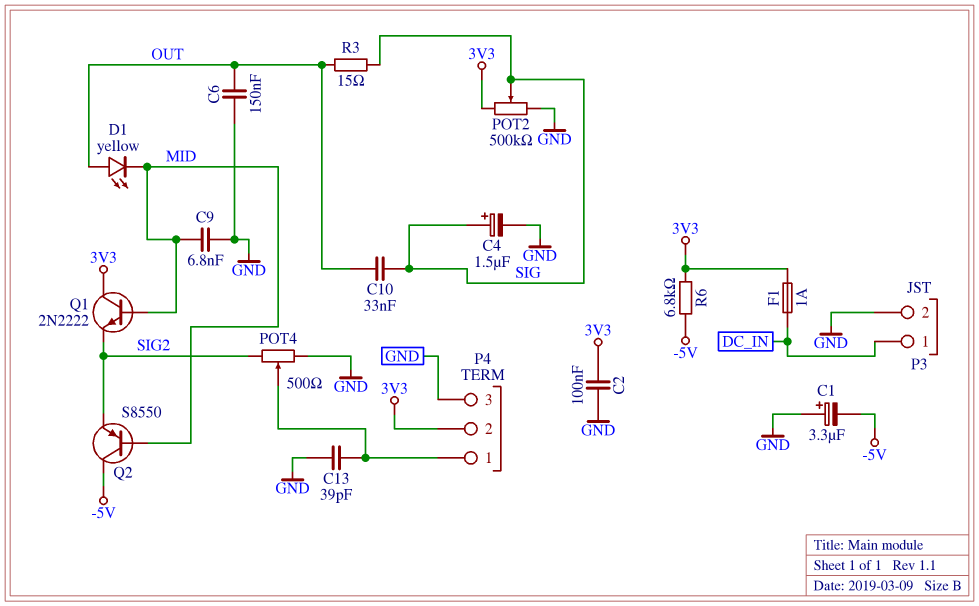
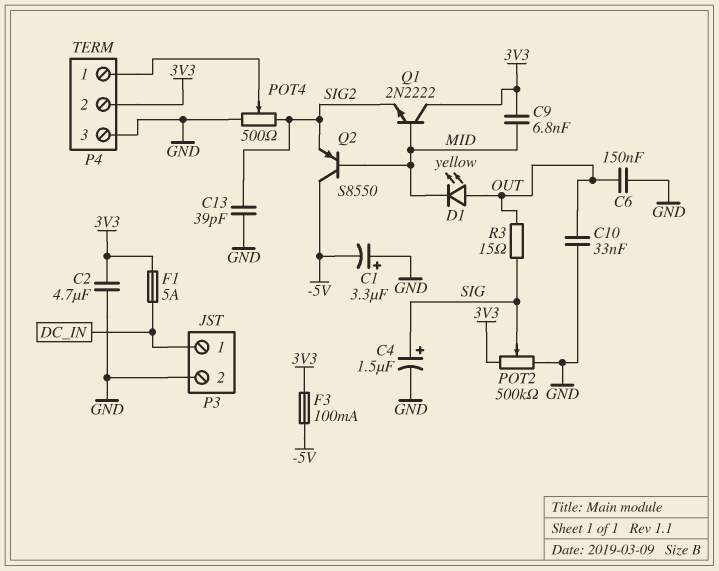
C2: 100nF (3V3, GND) -> 4.7uF (3V3, GND)
C9: 6.8nF (GND, MID) -> 6.8nF (3V3, MID)
C10: 33nF (OUT, SIG) -> 33nF (GND, OUT)
C13: 39pF (GND, P4/1) -> 39pF (GND, SIG2)
F1: 1A (3V3, DC_IN) -> 5A (3V3, DC_IN)
F3: none -> 100mA (-5V, 3V3)
R6: 6.8k (-5V, 3V3) -> none

